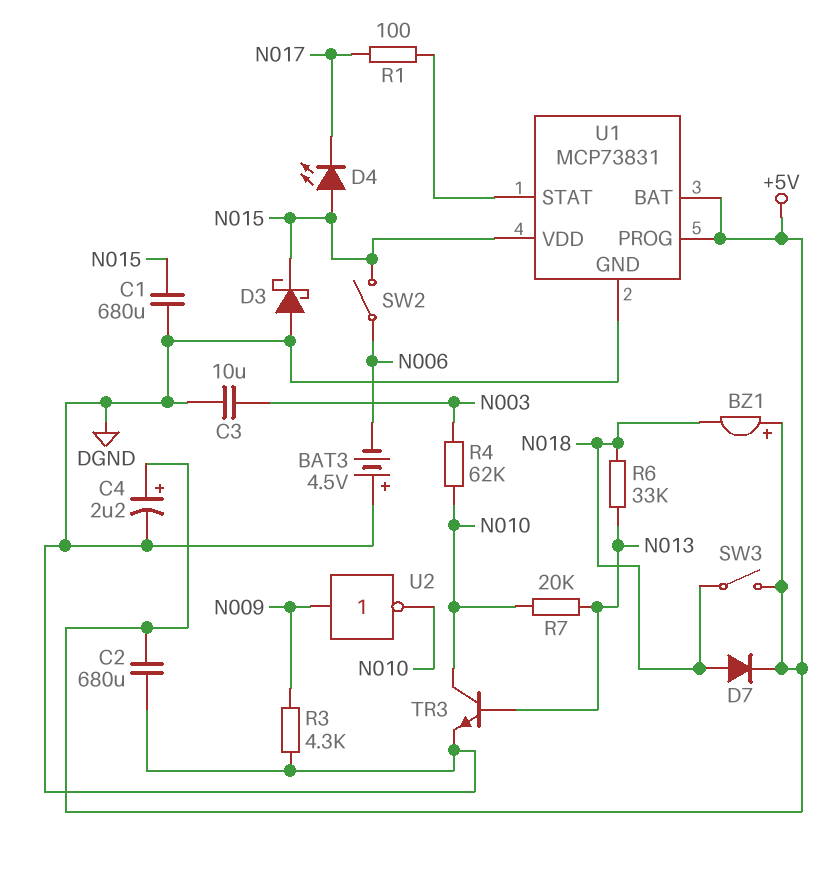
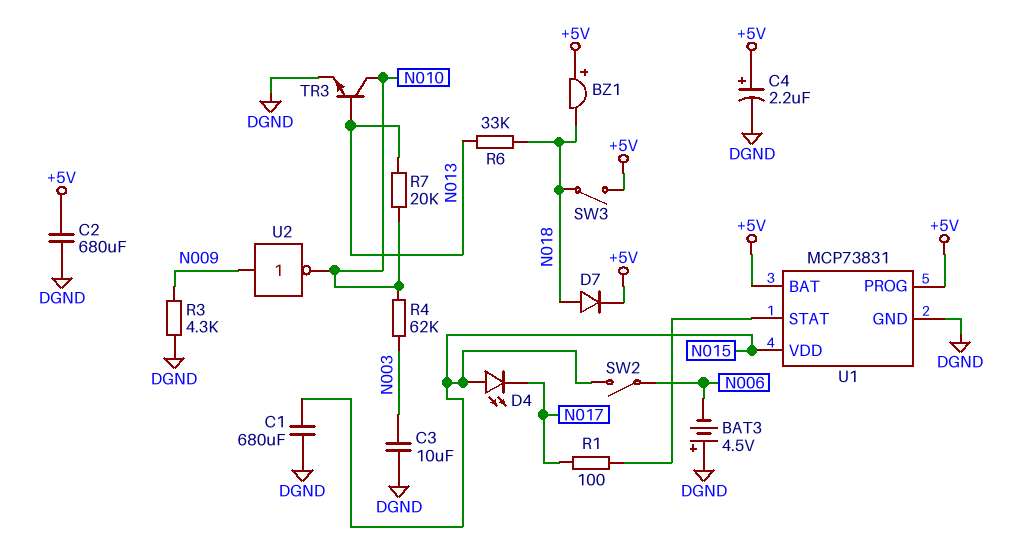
D3: schottky (A DGND, K N015) -> none

